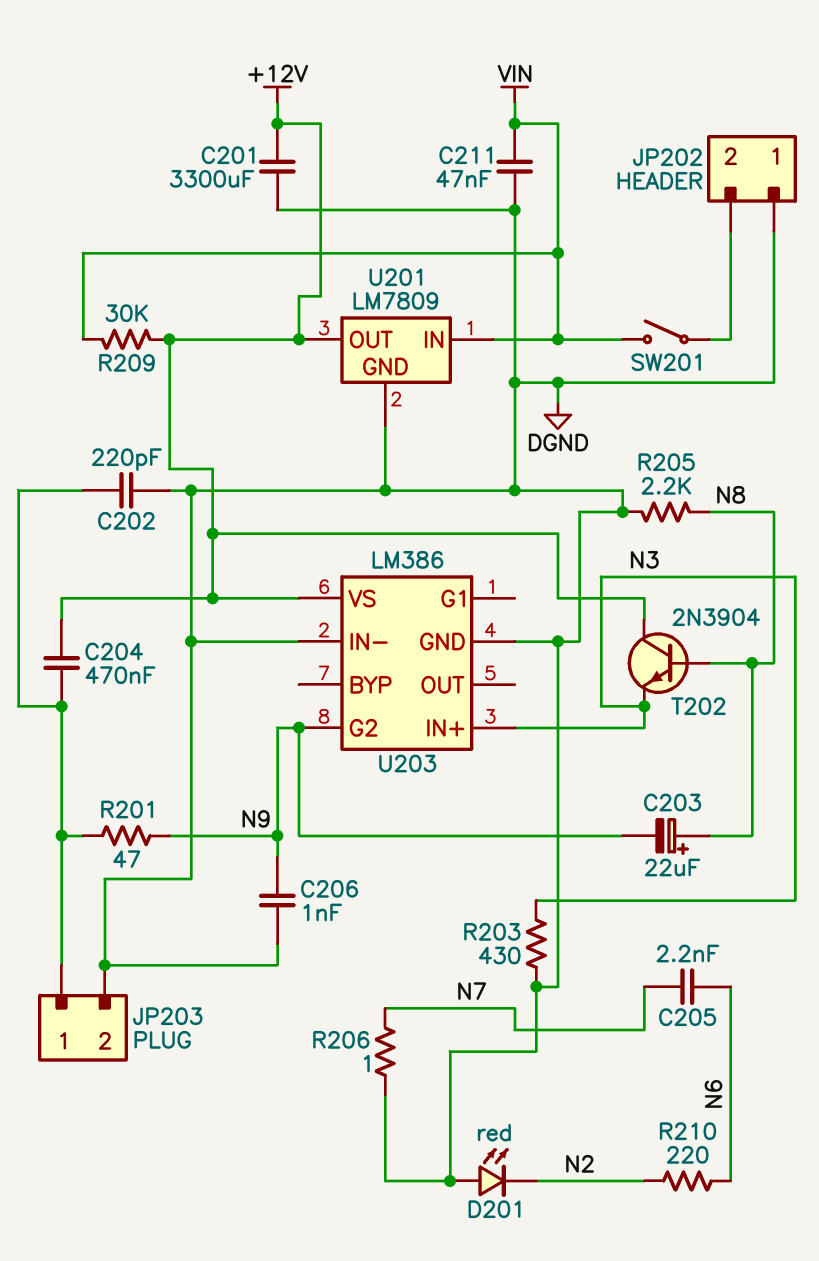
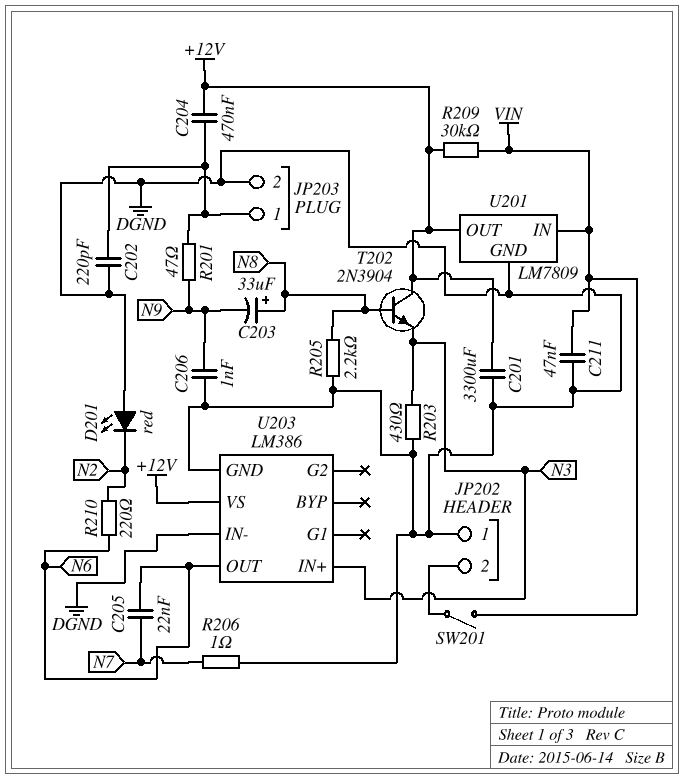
C203: 22uF (plus N8, minus N9) -> 33uF (plus N8, minus N9)
C205: 2.2nF (N6, N7) -> 22nF (N6, N7)
U203 pin G2: N9 -> none
U203 pin OUT: none -> N6

